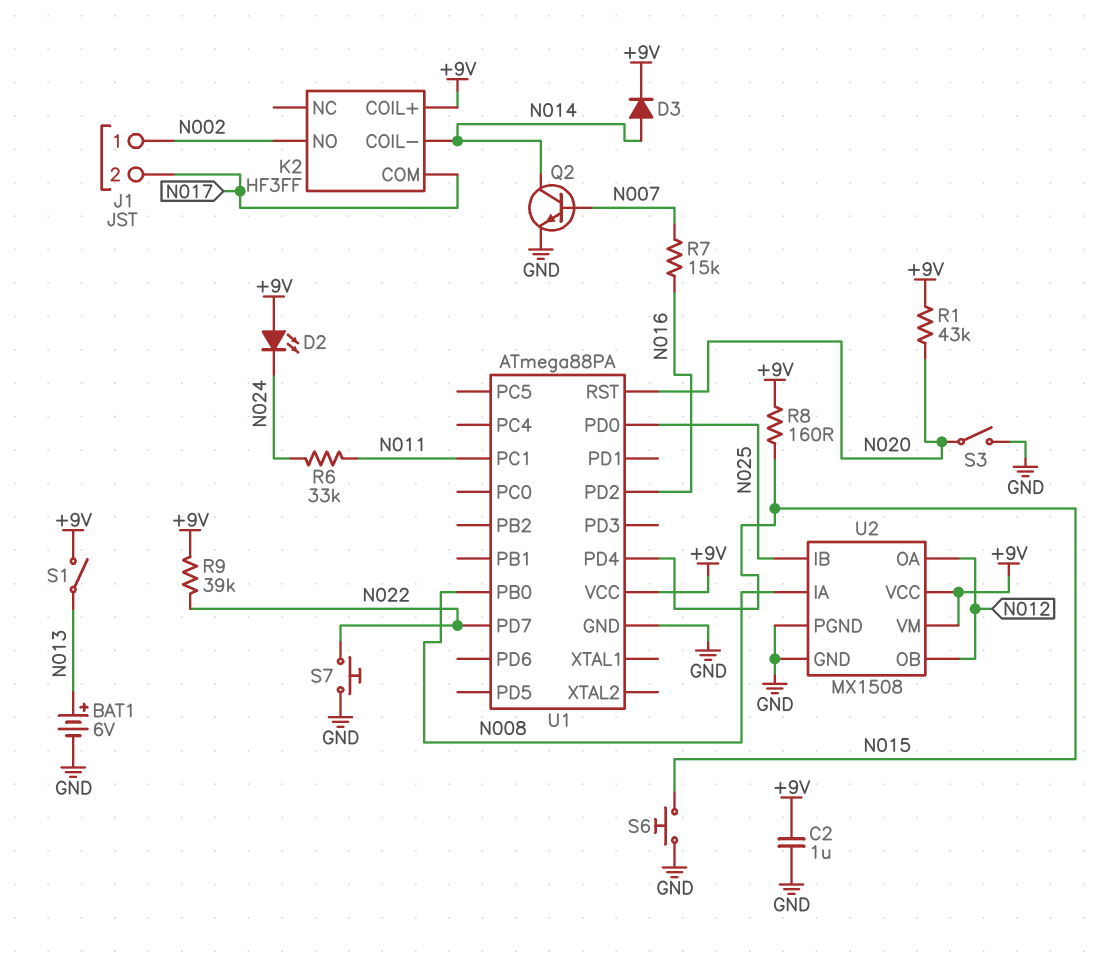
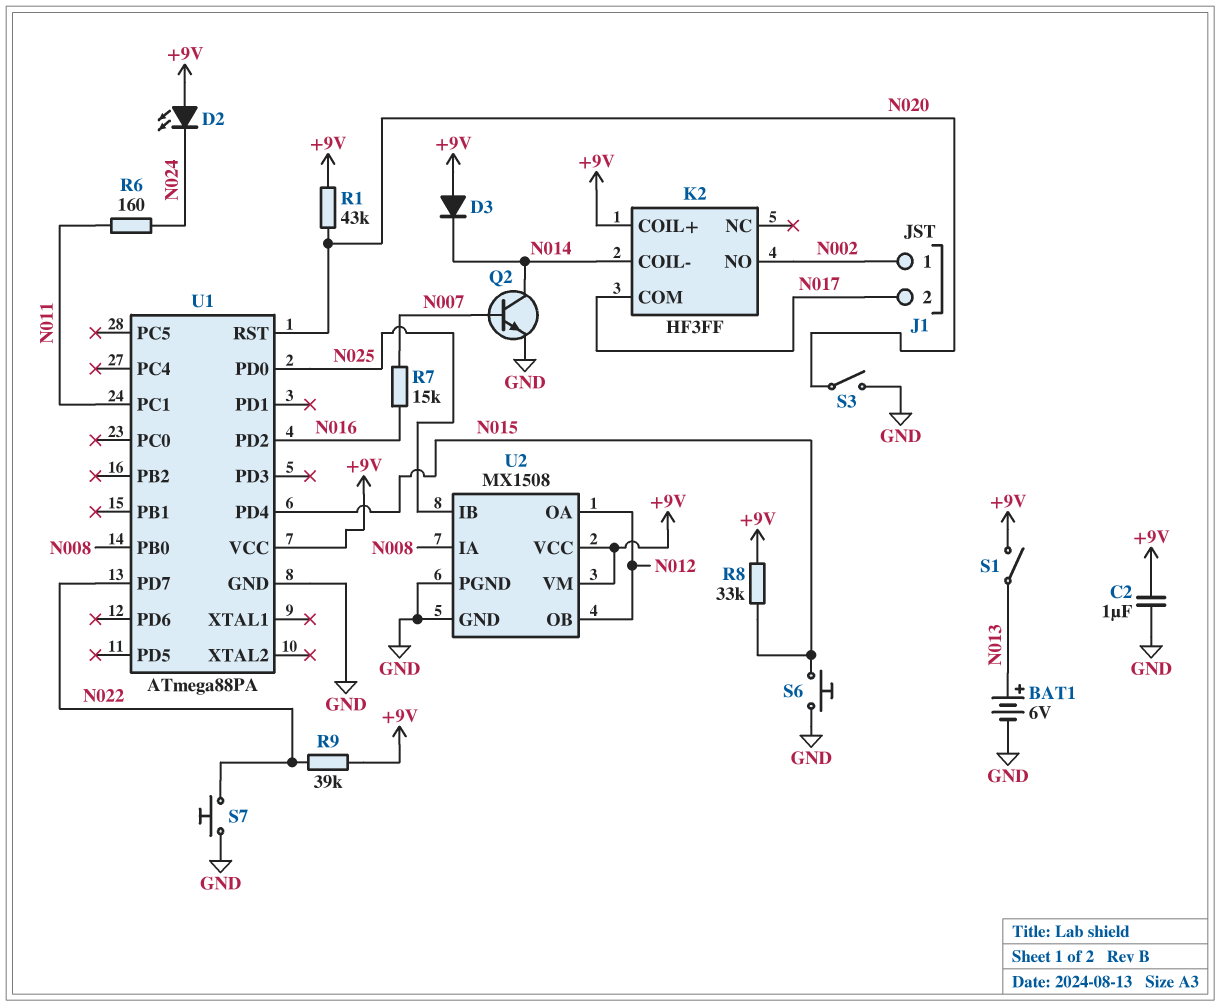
D3: diode (A N014, K +9V) -> diode (A +9V, K N014)
R6: 33k (N011, N024) -> 160 (N011, N024)
R8: 160 (+9V, N015) -> 33k (+9V, N015)

